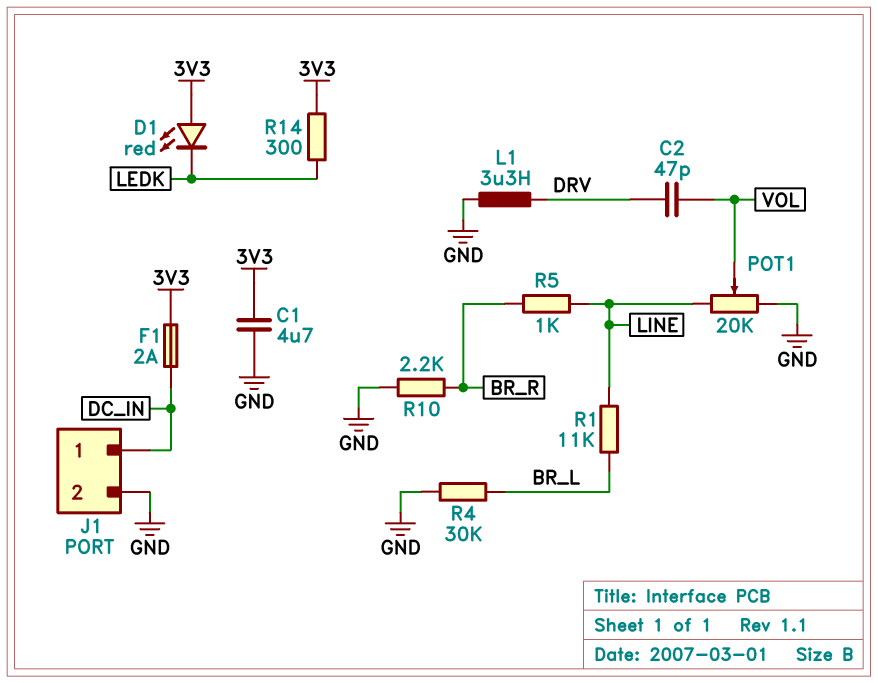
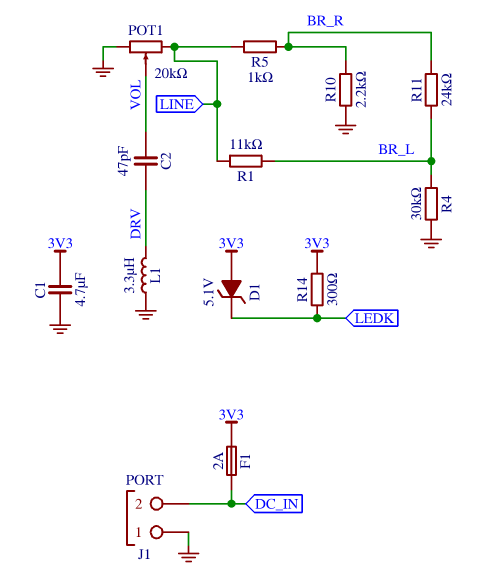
D1: LED red (A 3V3, K LEDK) -> zener 5.1V (A 3V3, K LEDK)
J1 pin 1: DC_IN -> GND
J1 pin 2: GND -> DC_IN
R11: none -> 24k (BR_L, BR_R)

